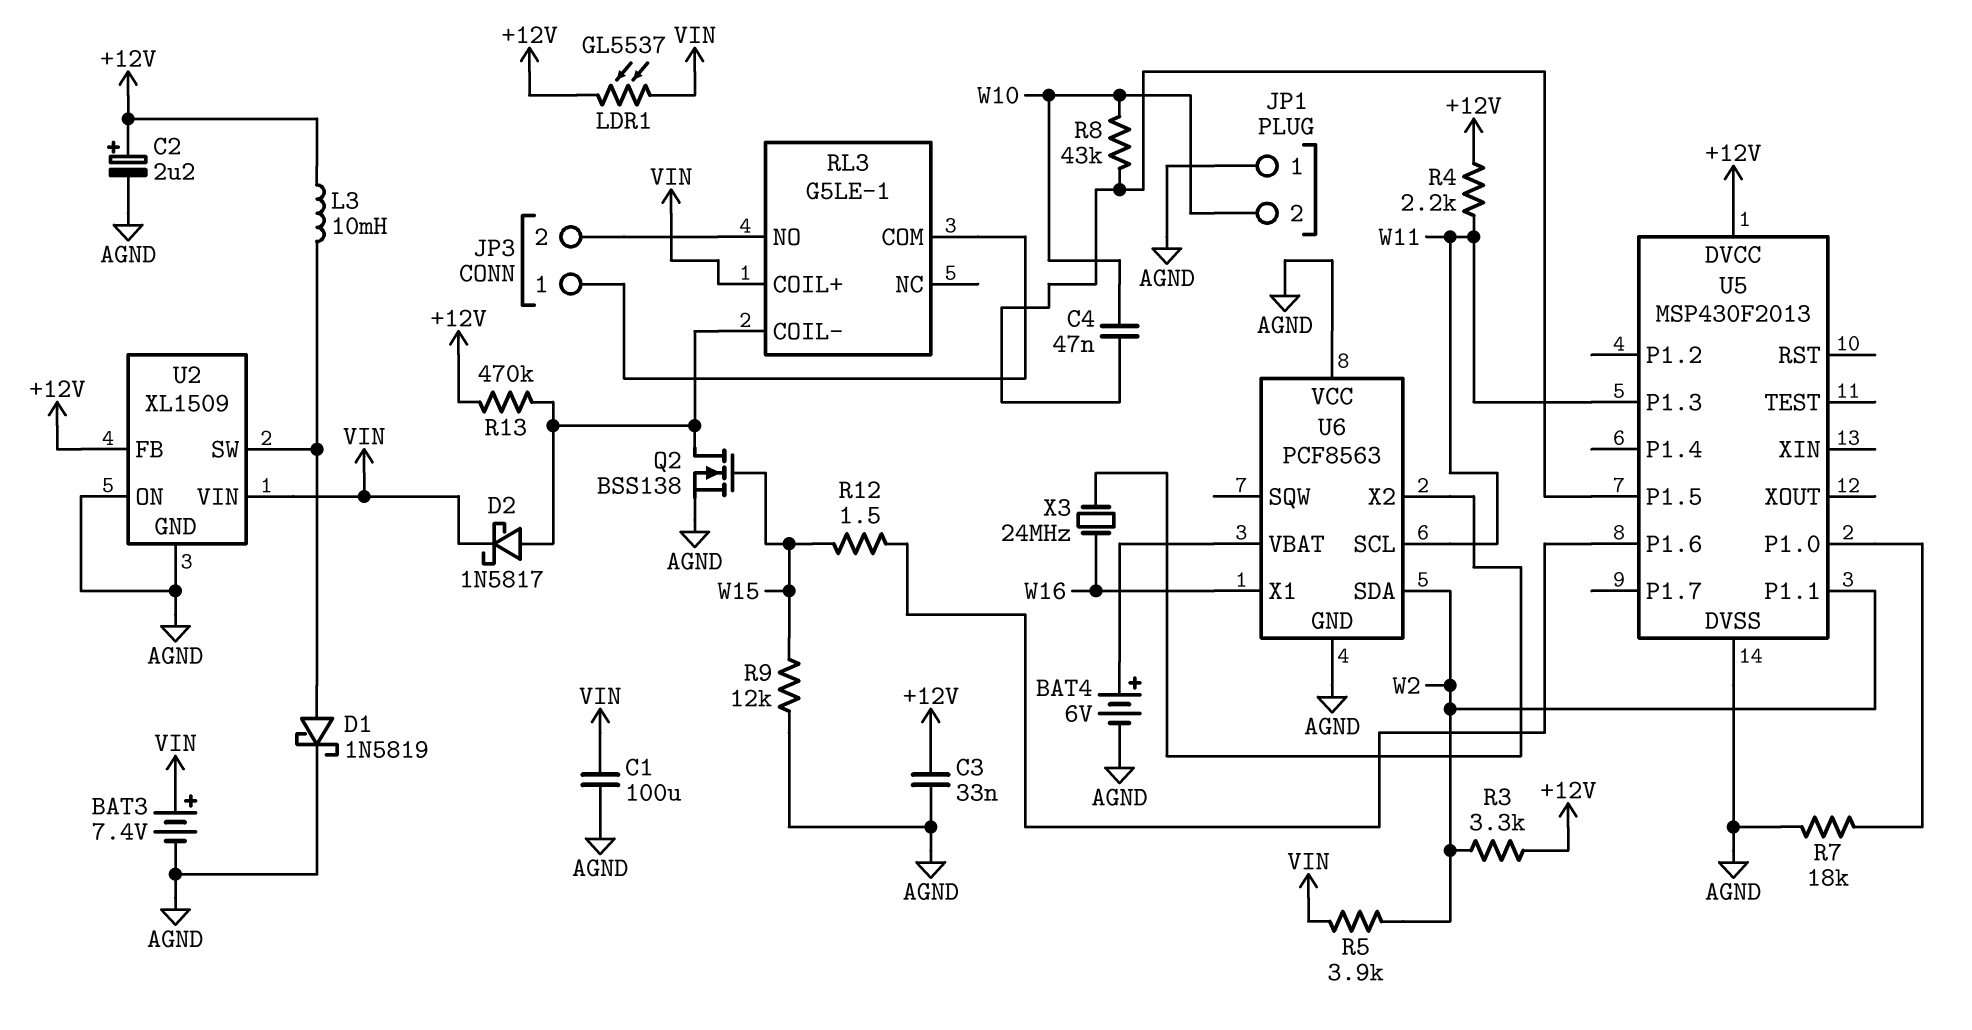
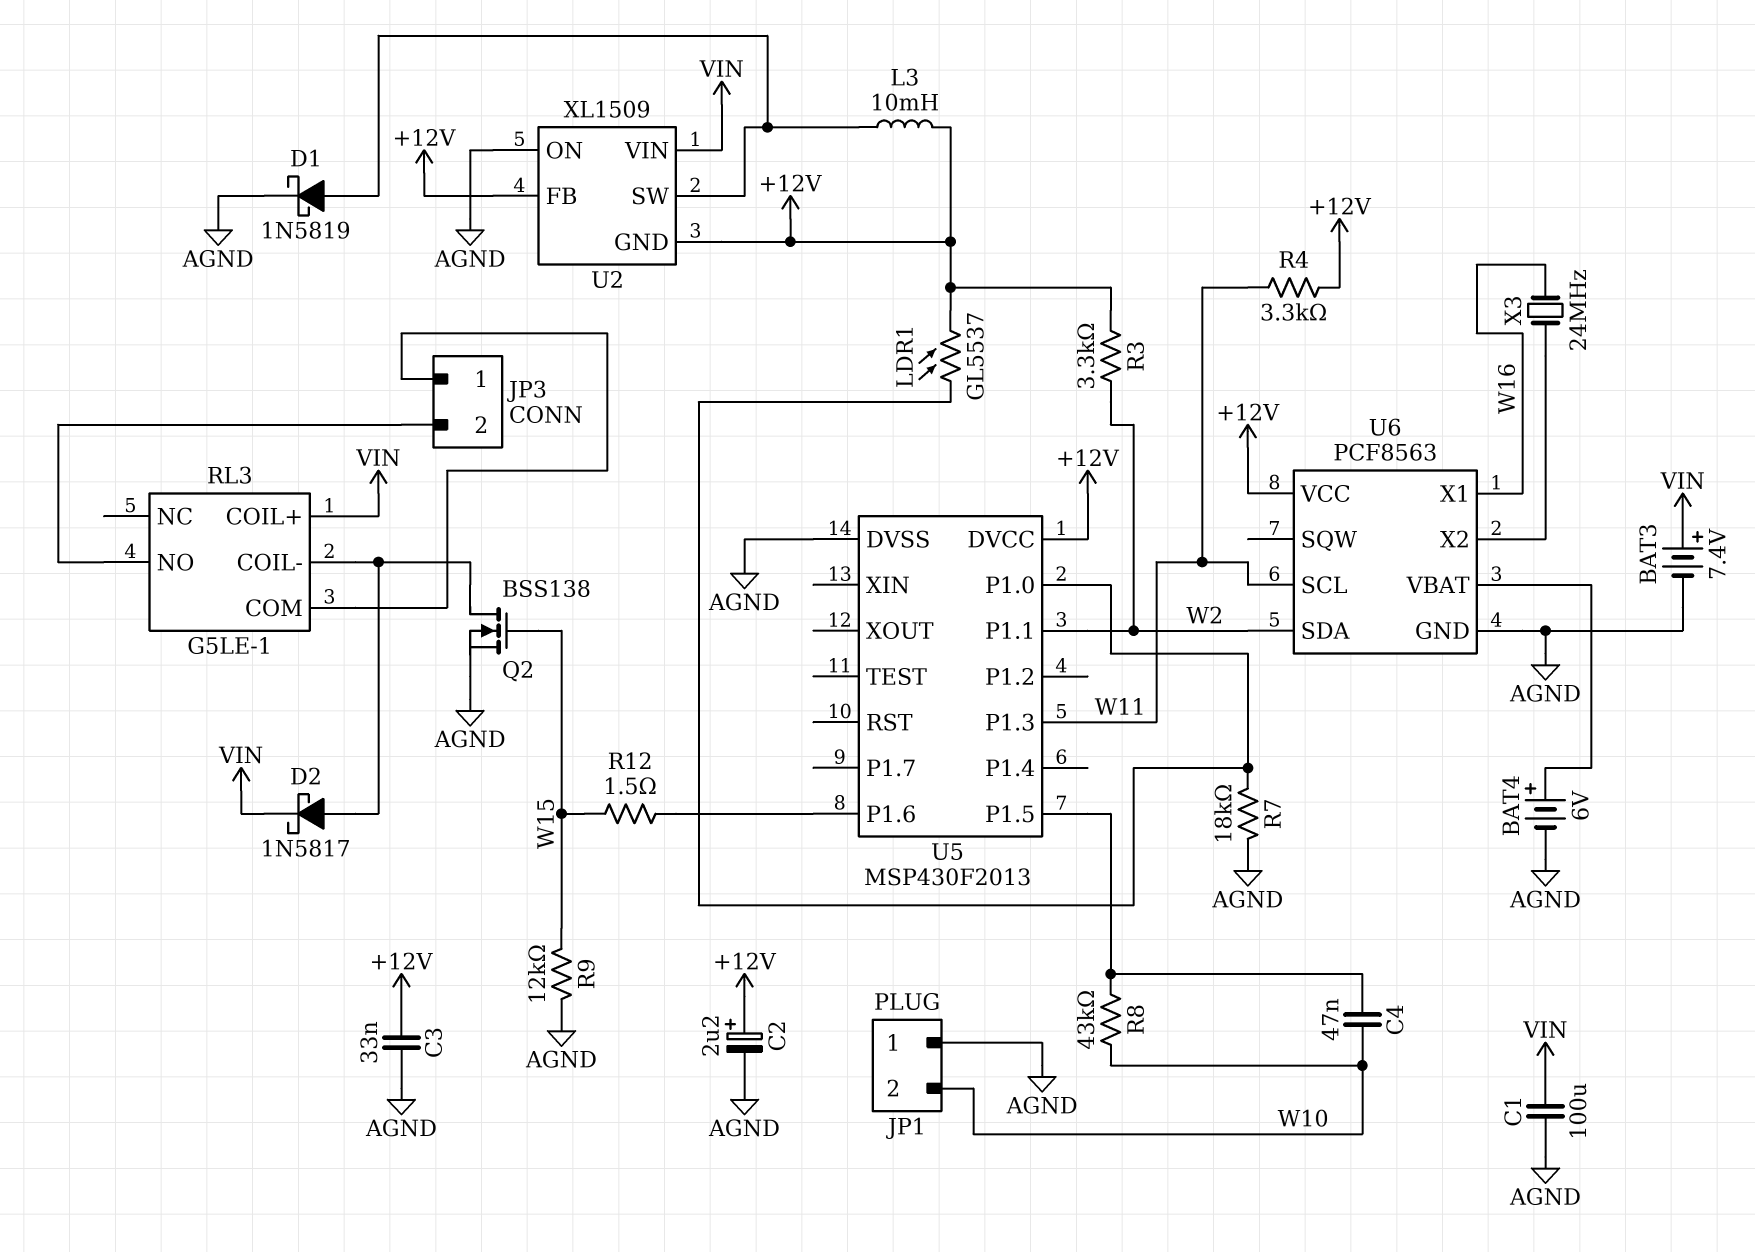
LDR1: GL5537 (+12V, VIN) -> GL5537 (+12V, U5/P1.0)
R4: 2.2k (+12V, W11) -> 3.3k (+12V, W11)
R5: 3.9k (VIN, W2) -> none
R13: 470k (+12V, RL3/COIL-) -> none
U2 pin GND: AGND -> +12V
U6 pin VCC: AGND -> +12V

